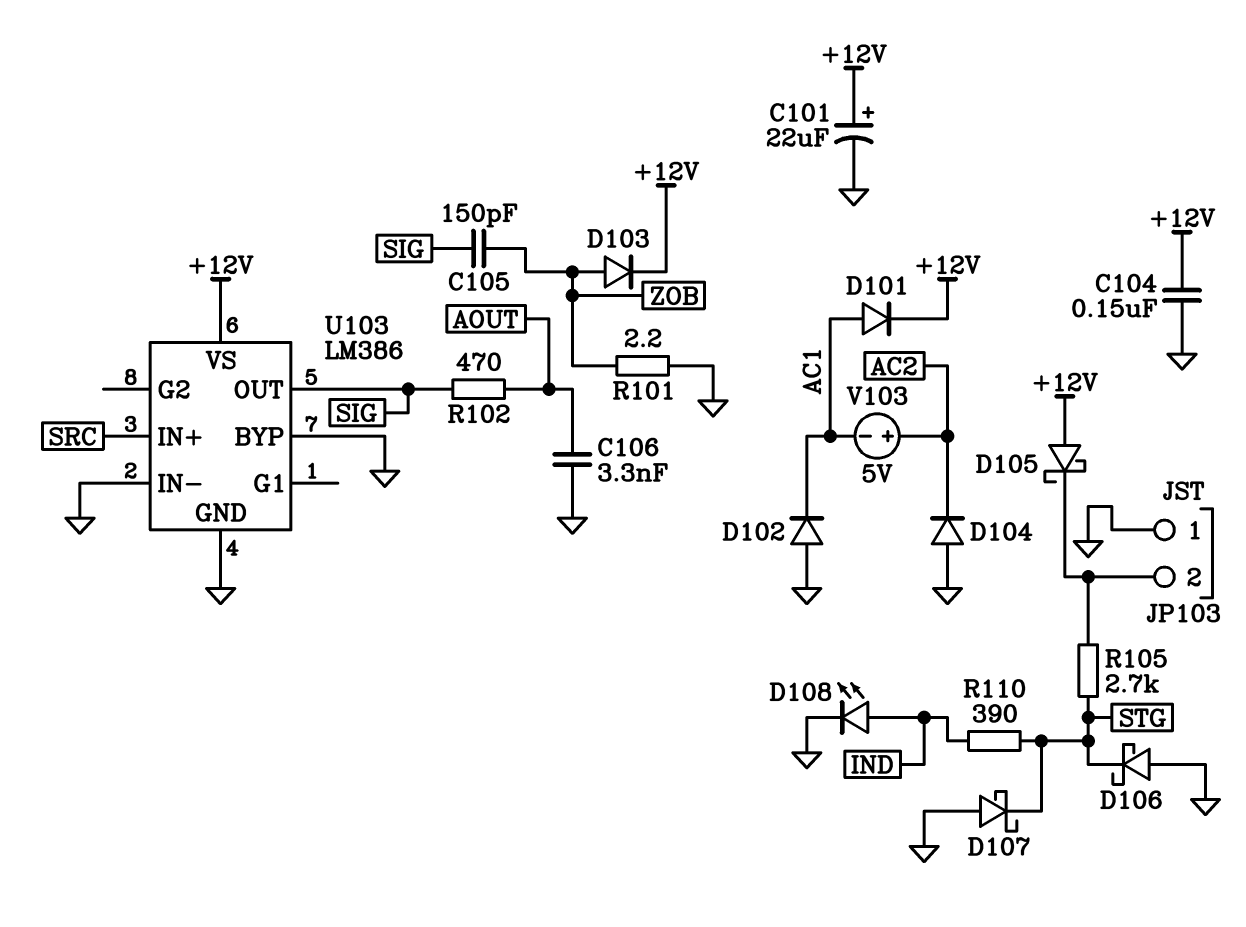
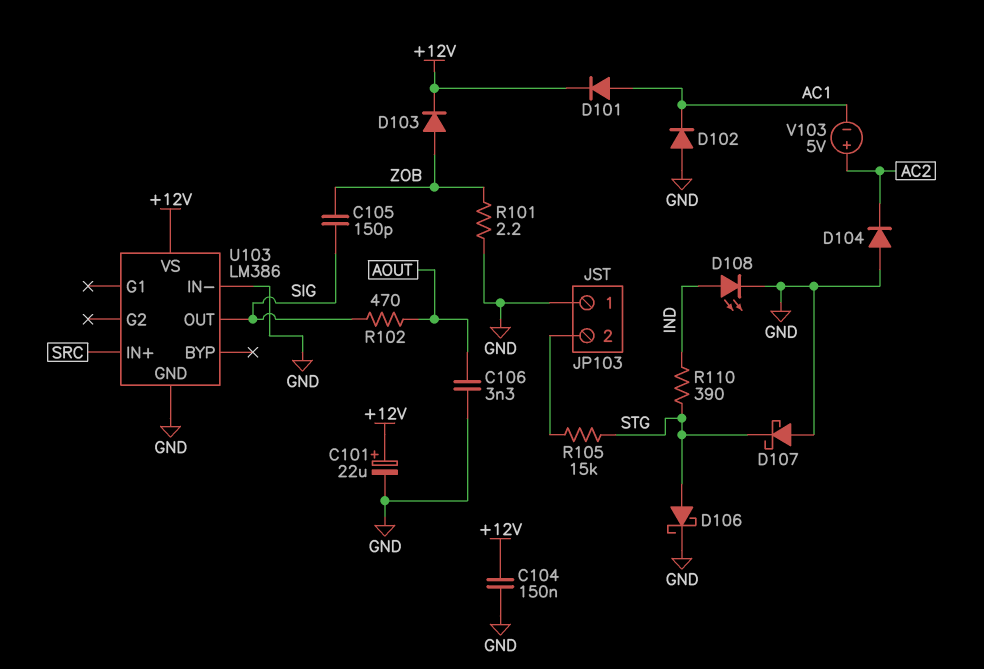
D105: schottky (A +12V, K JP103/2) -> none
D106: schottky (A GND, K STG) -> schottky (A STG, K GND)
R105: 2.7k (JP103/2, STG) -> 15k (JP103/2, STG)
U103 pin BYP: GND -> none

